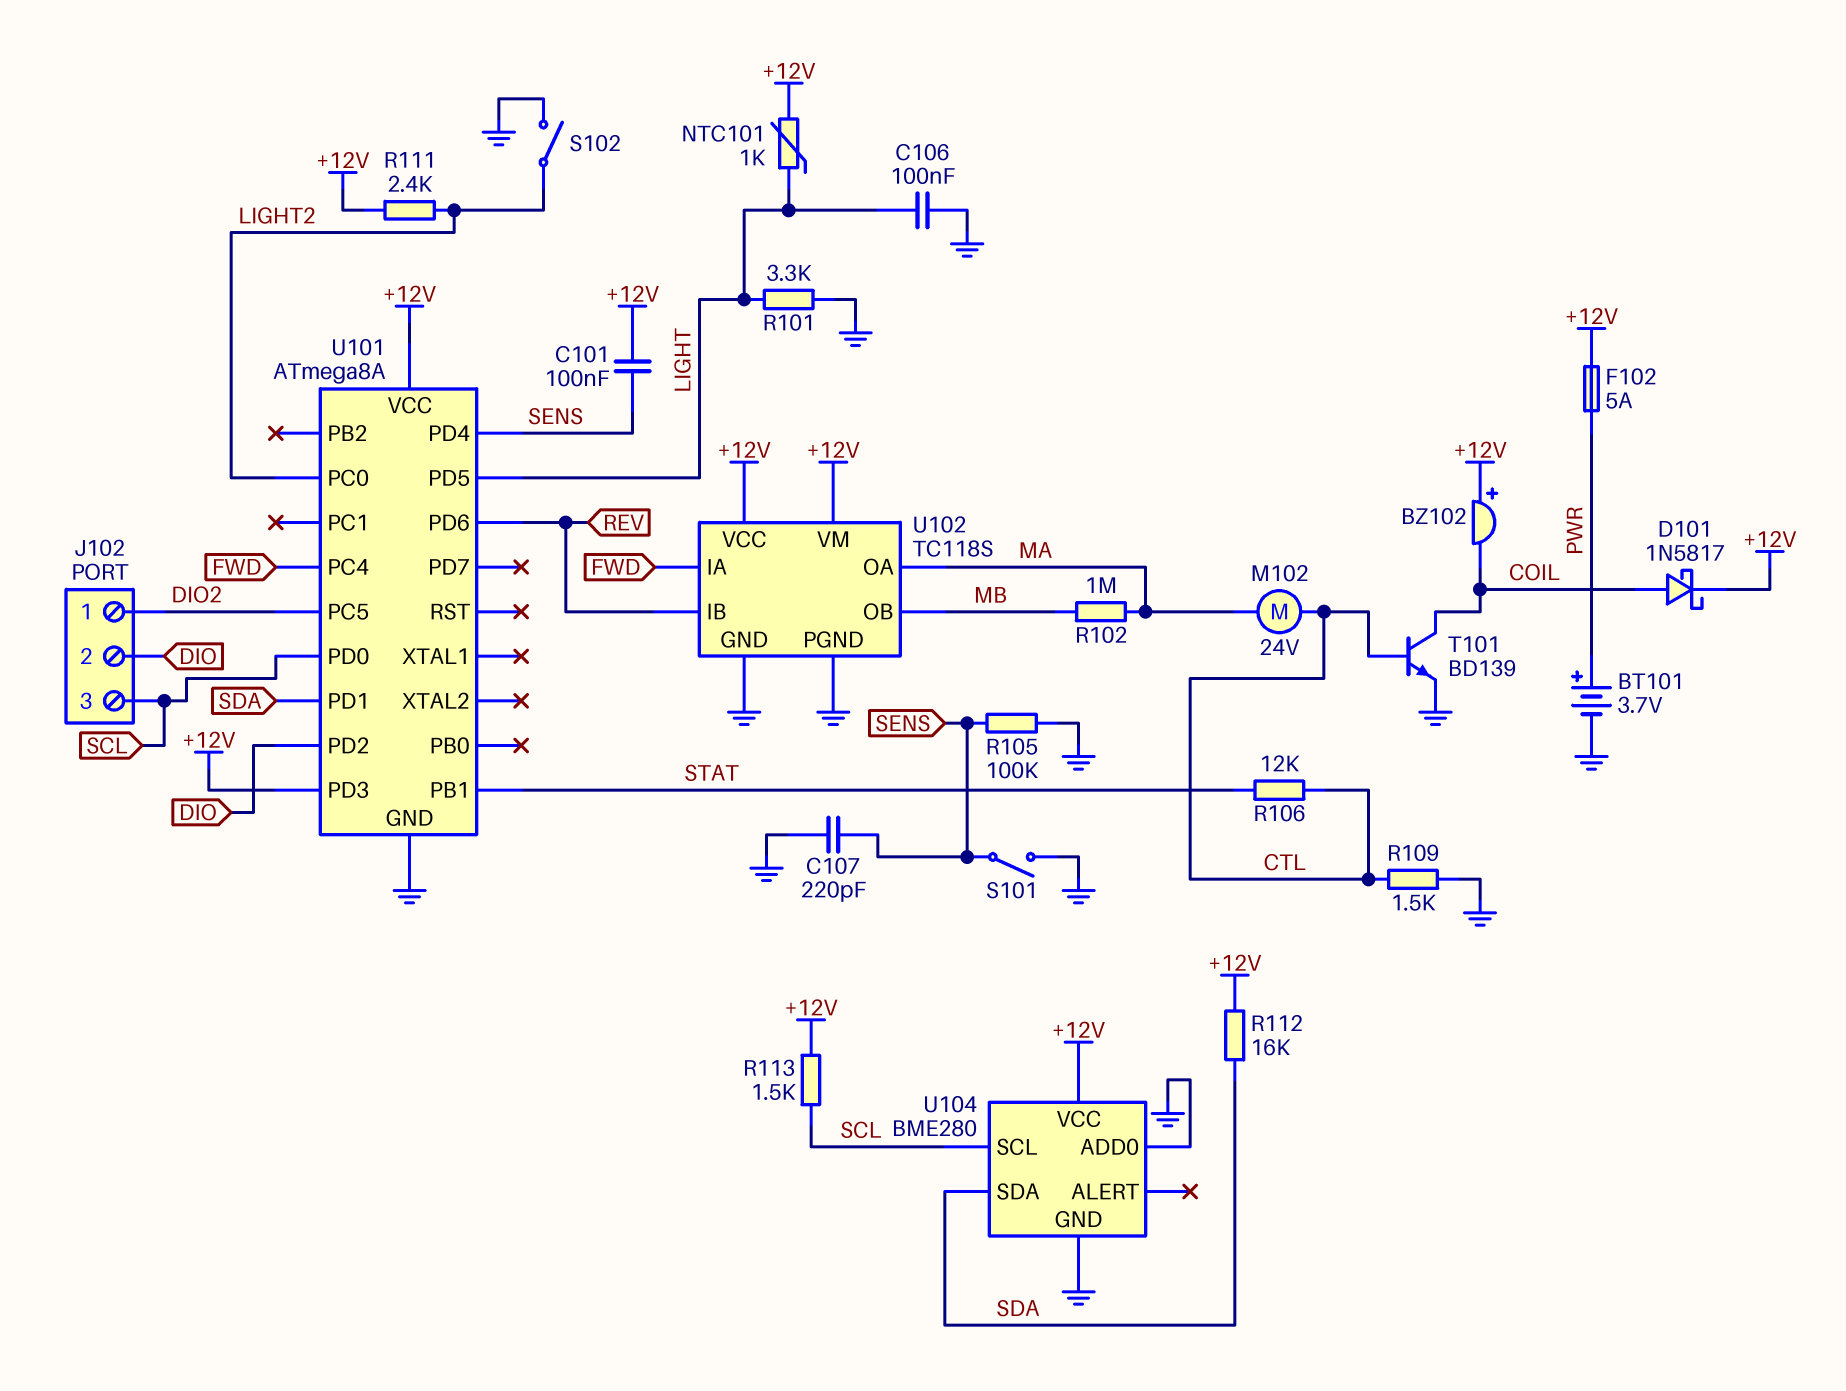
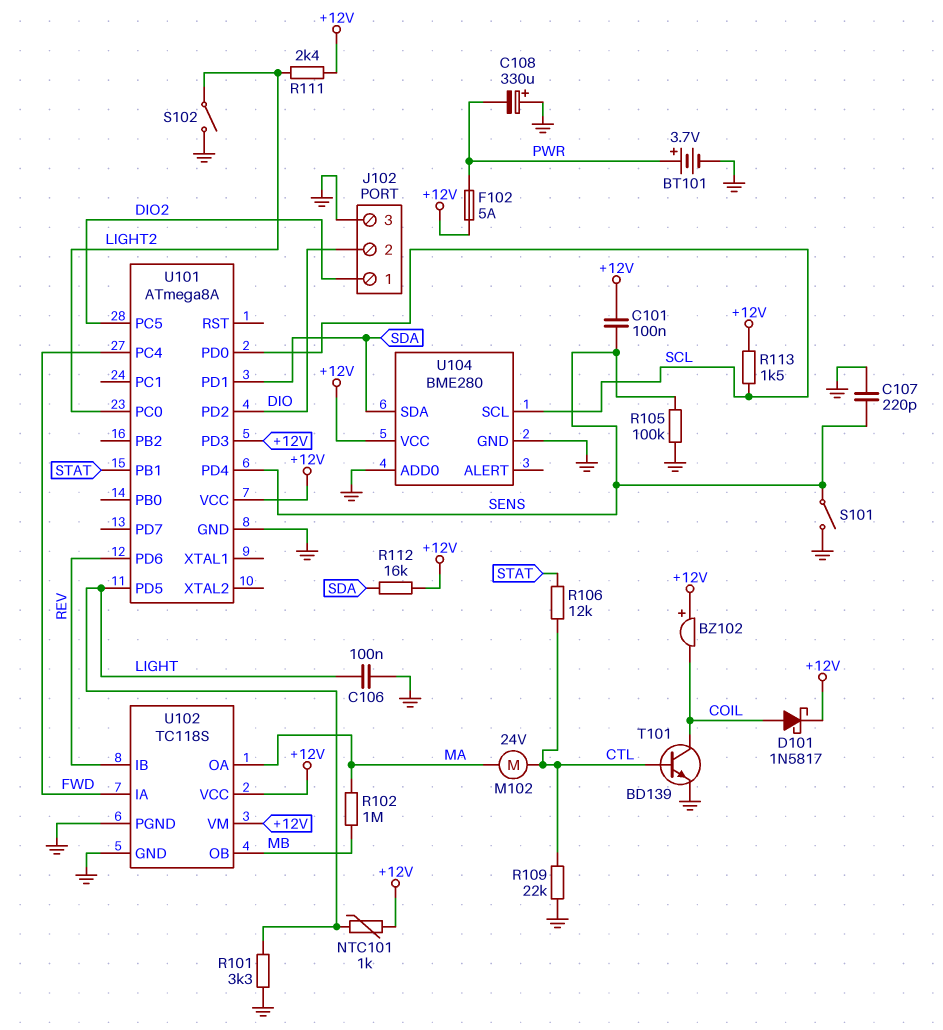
C108: none -> 330uF (plus GND, minus PWR)
J102 pin 3: SCL -> GND
R109: 1.5k (CTL, GND) -> 22k (CTL, GND)

